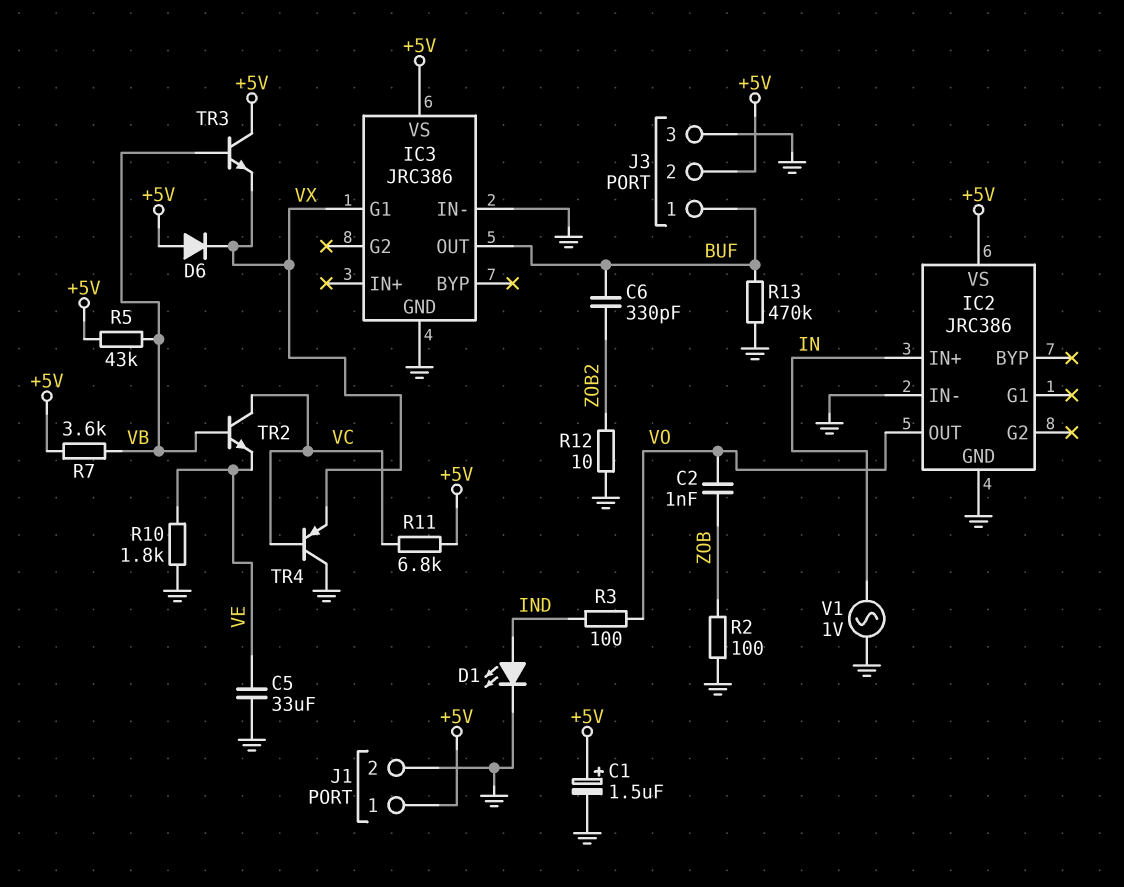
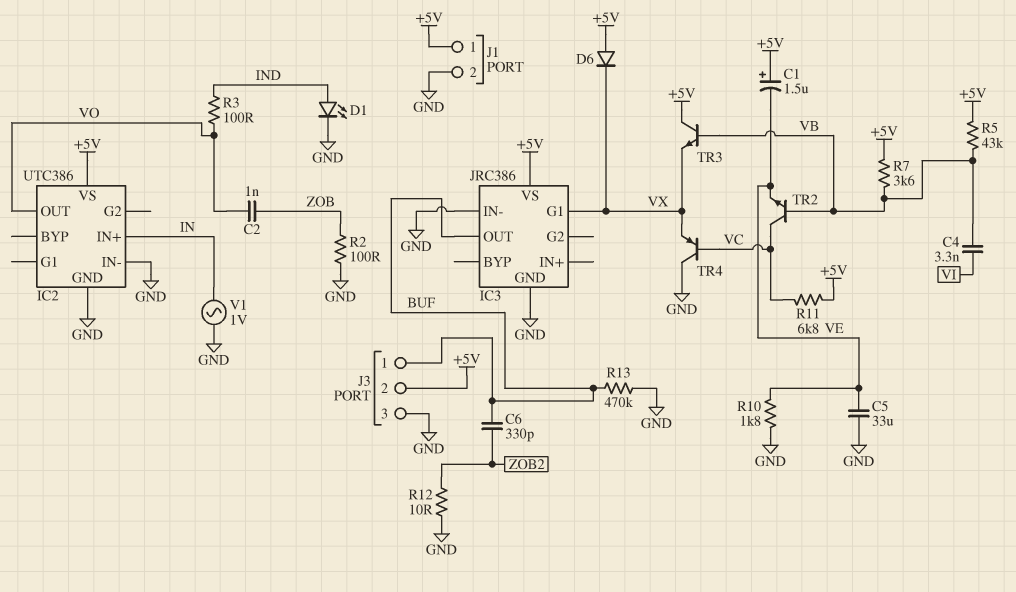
C1: 1.5uF (plus +5V, minus GND) -> 1.5uF (plus +5V, minus VE)
C4: none -> 3.3nF (VB, VI)
IC2: JRC386 -> UTC386

